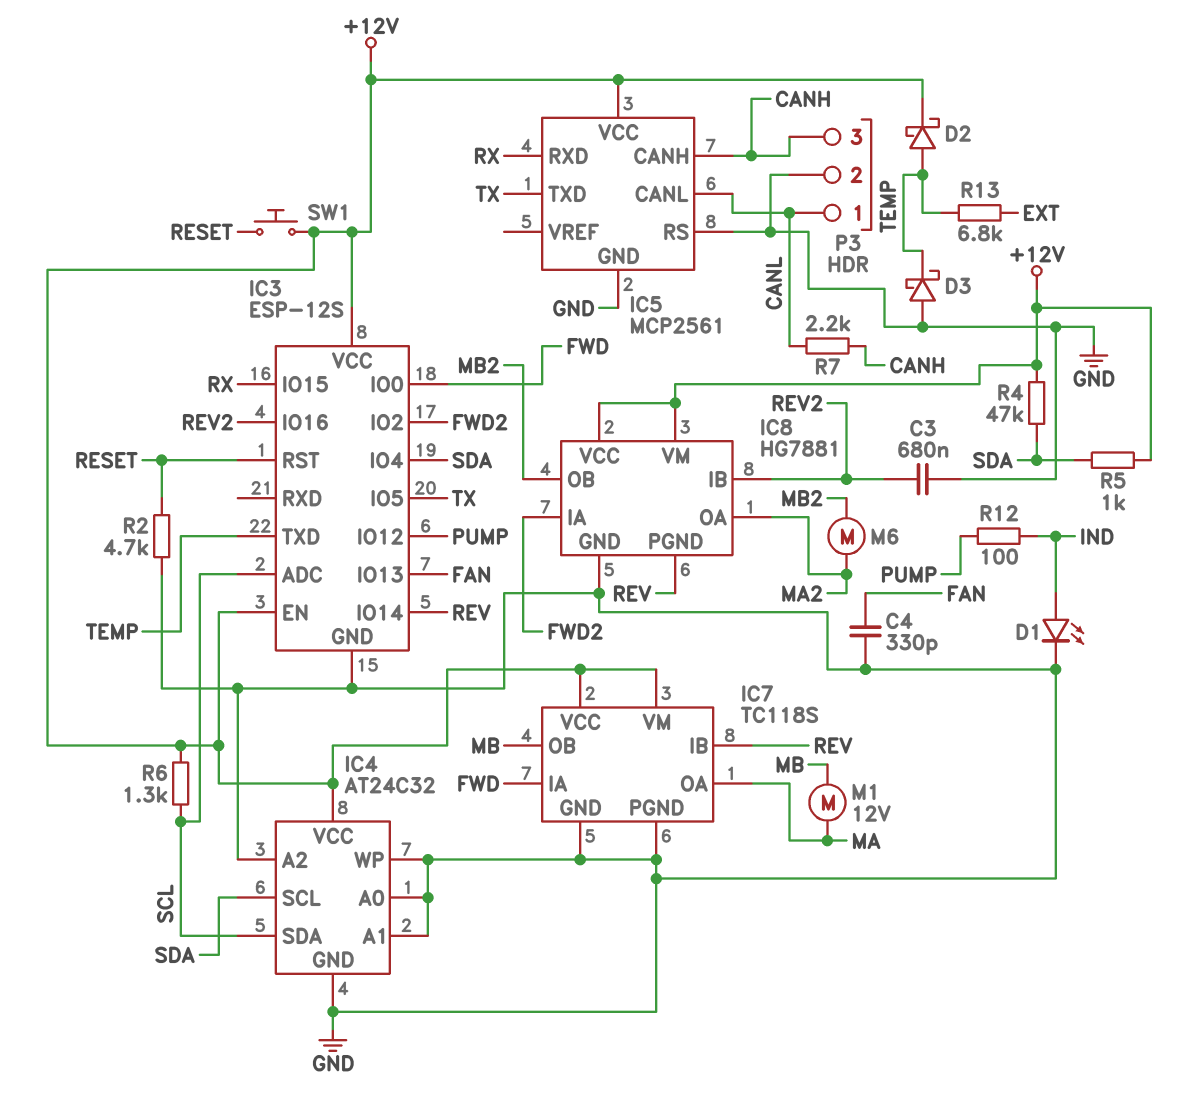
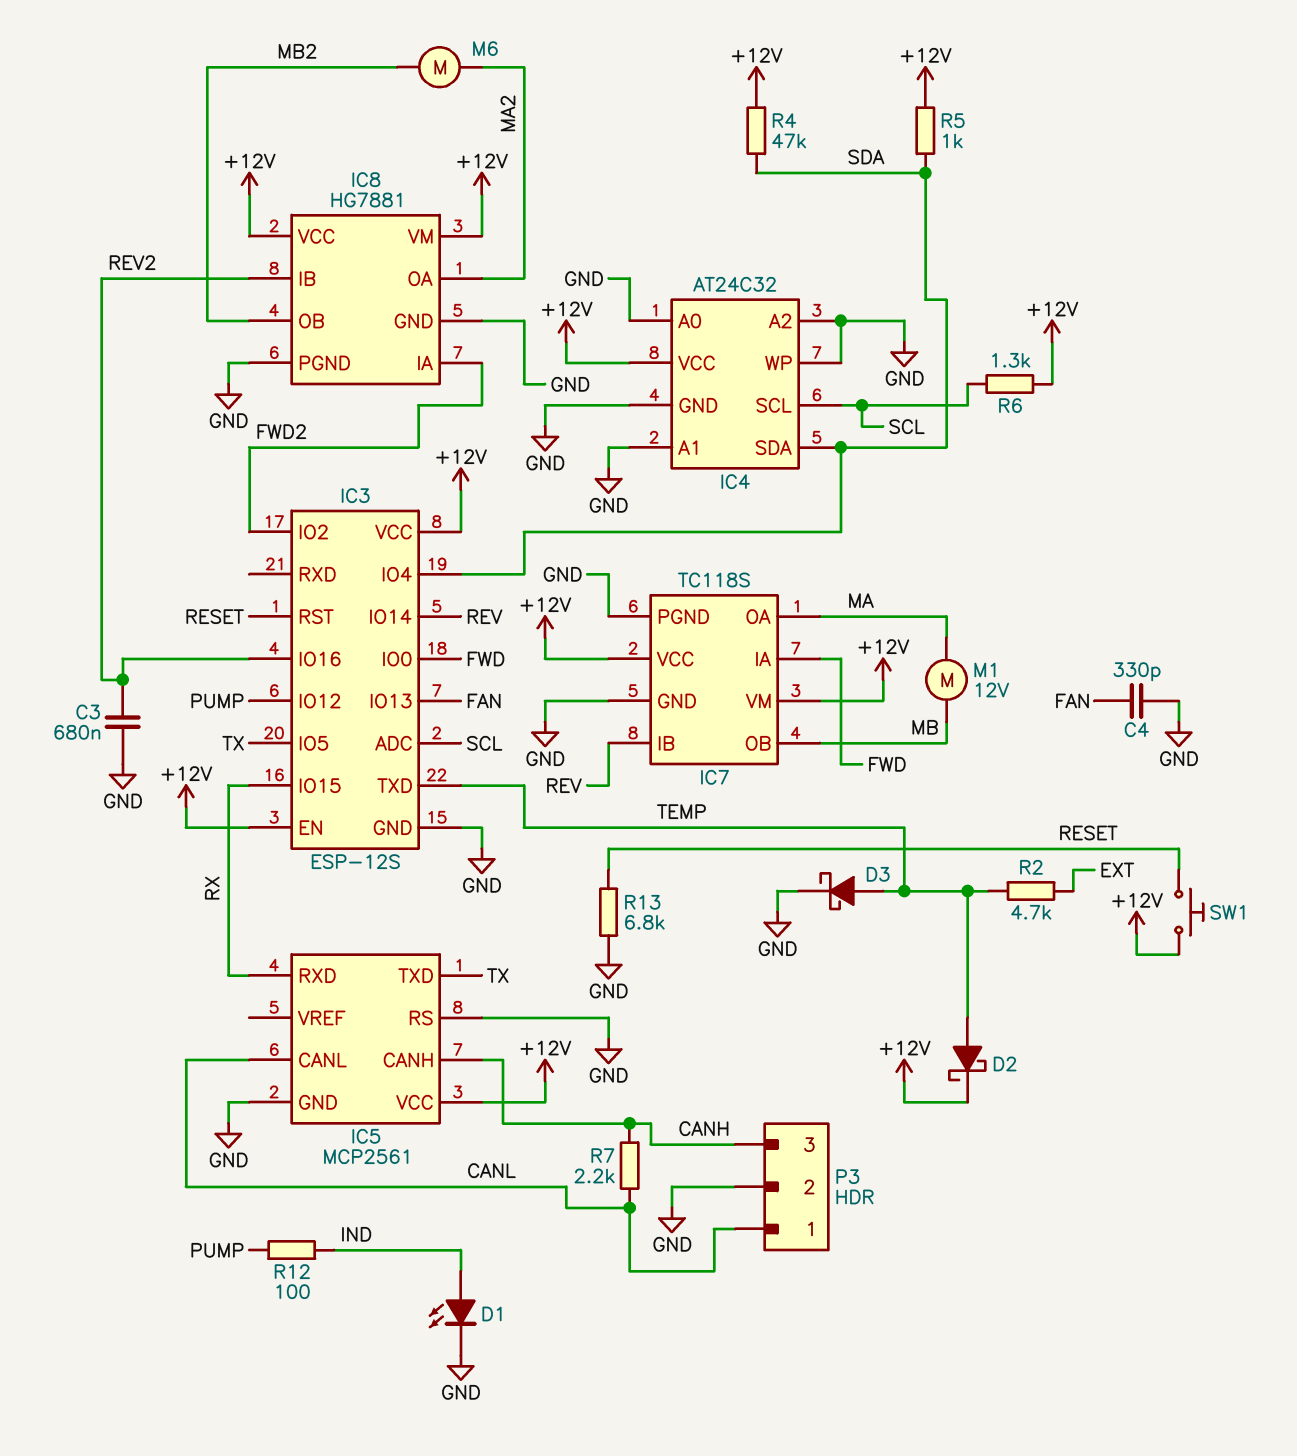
D3: schottky (A GND, K TEMP) -> schottky (A TEMP, K GND)
IC4 pin SCL: SDA -> SCL
IC4 pin SDA: SCL -> SDA
IC8 pin PGND: REV -> GND
R2: 4.7k (GND, RESET) -> 4.7k (EXT, TEMP)
R13: 6.8k (EXT, TEMP) -> 6.8k (GND, RESET)

